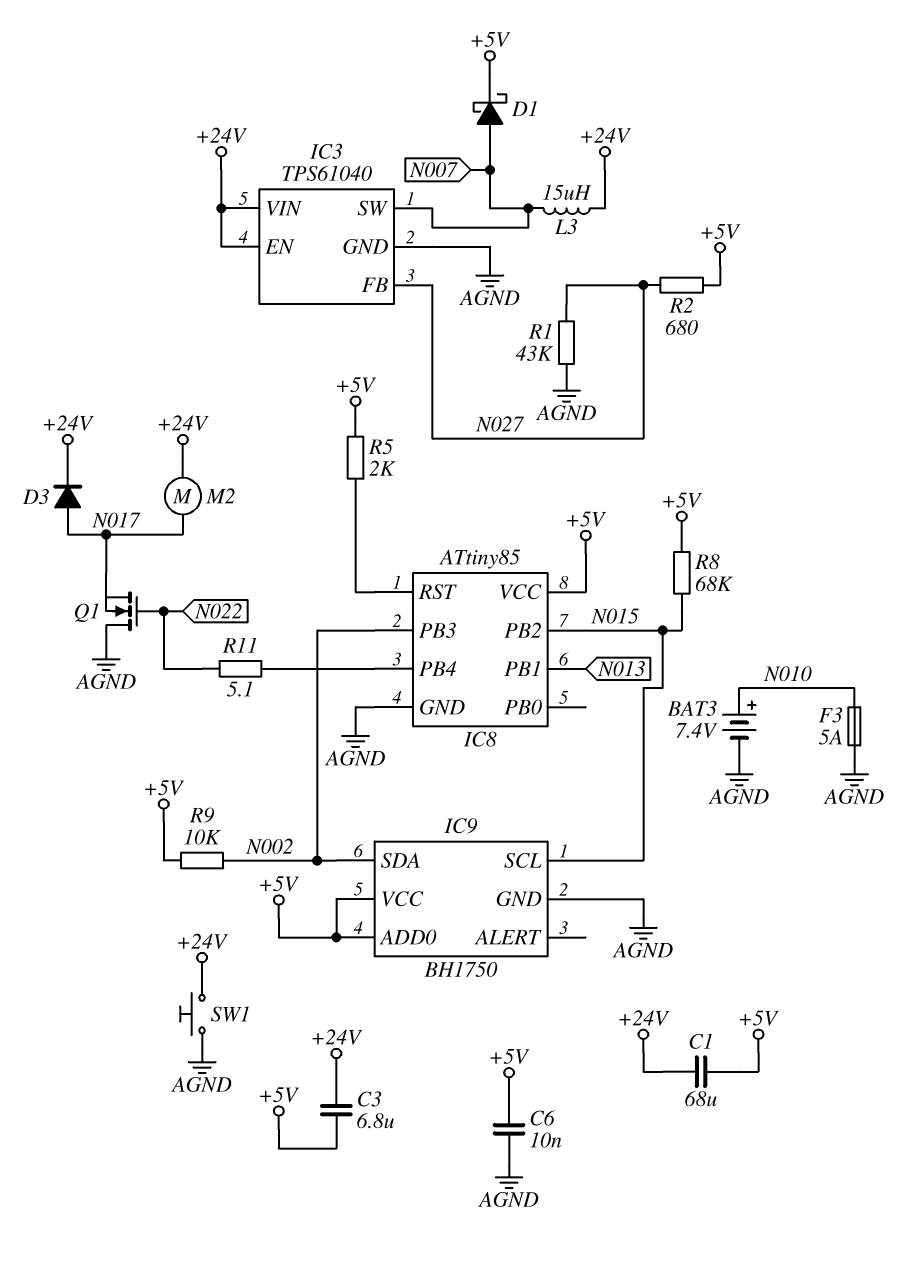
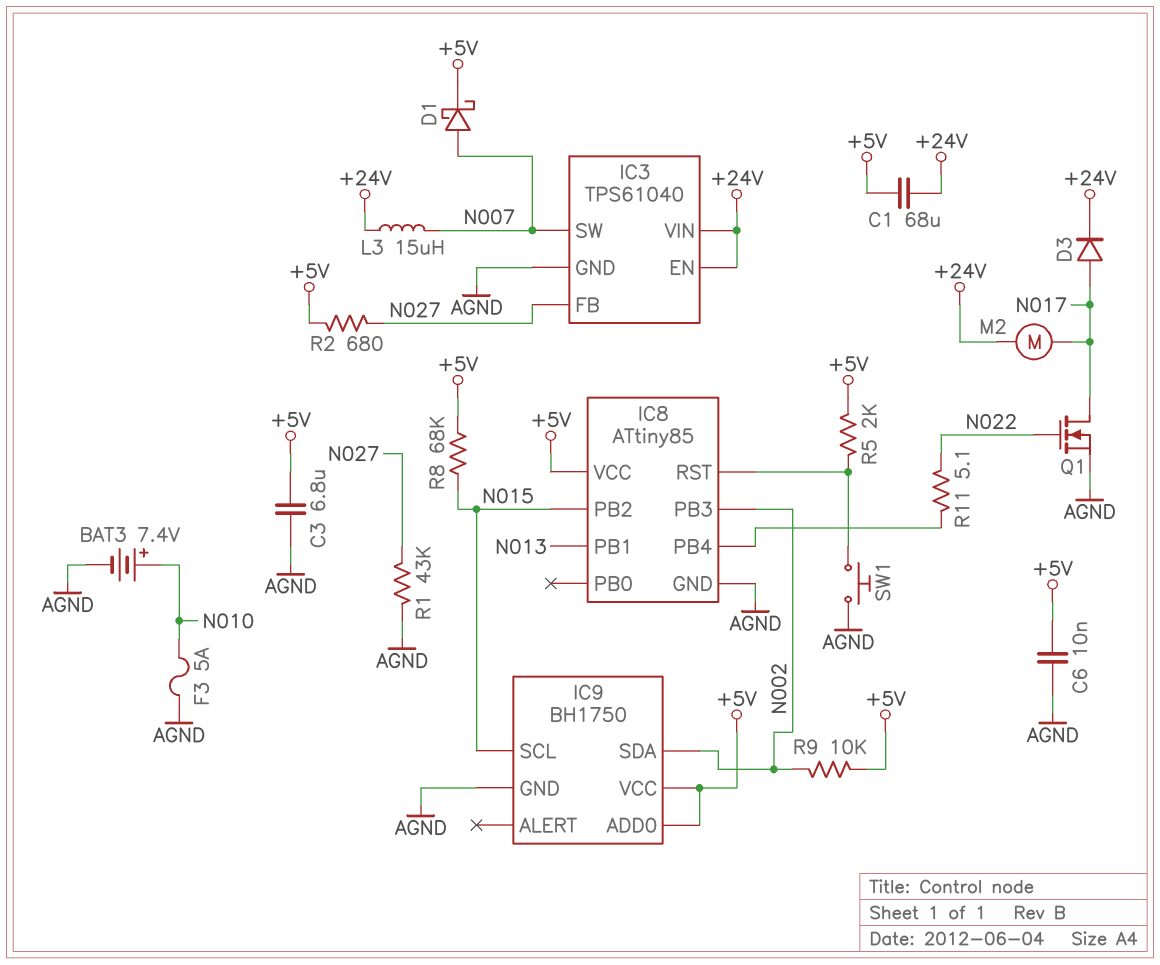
C3: 6.8uF (+5V, +24V) -> 6.8uF (+5V, AGND)
Q1: NMOS (G N022, D AGND, S N017) -> NMOS (G N022, D N017, S AGND)
SW1: button (+24V, AGND) -> button (AGND, IC8/RST)

